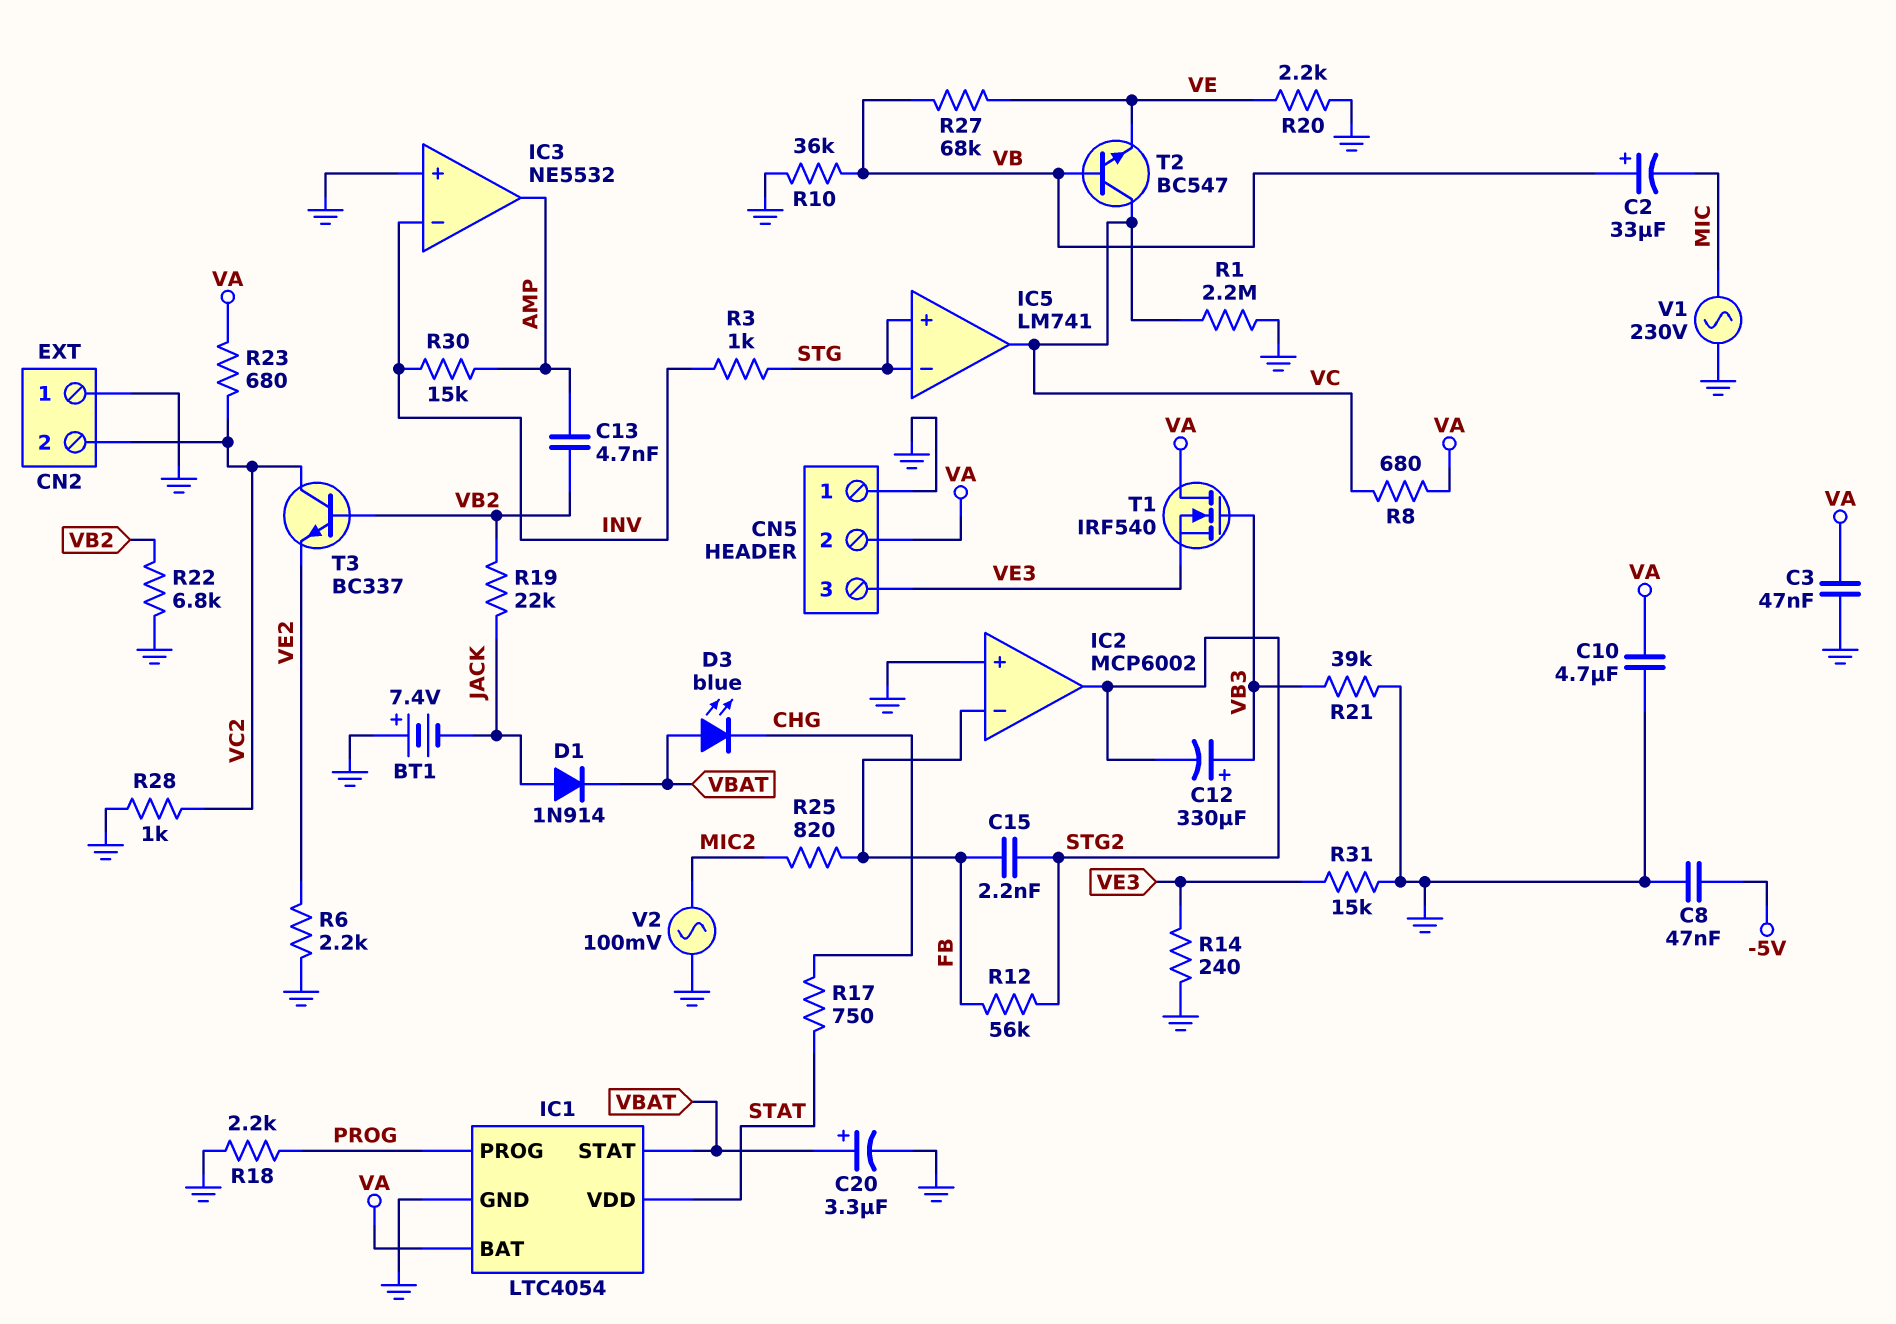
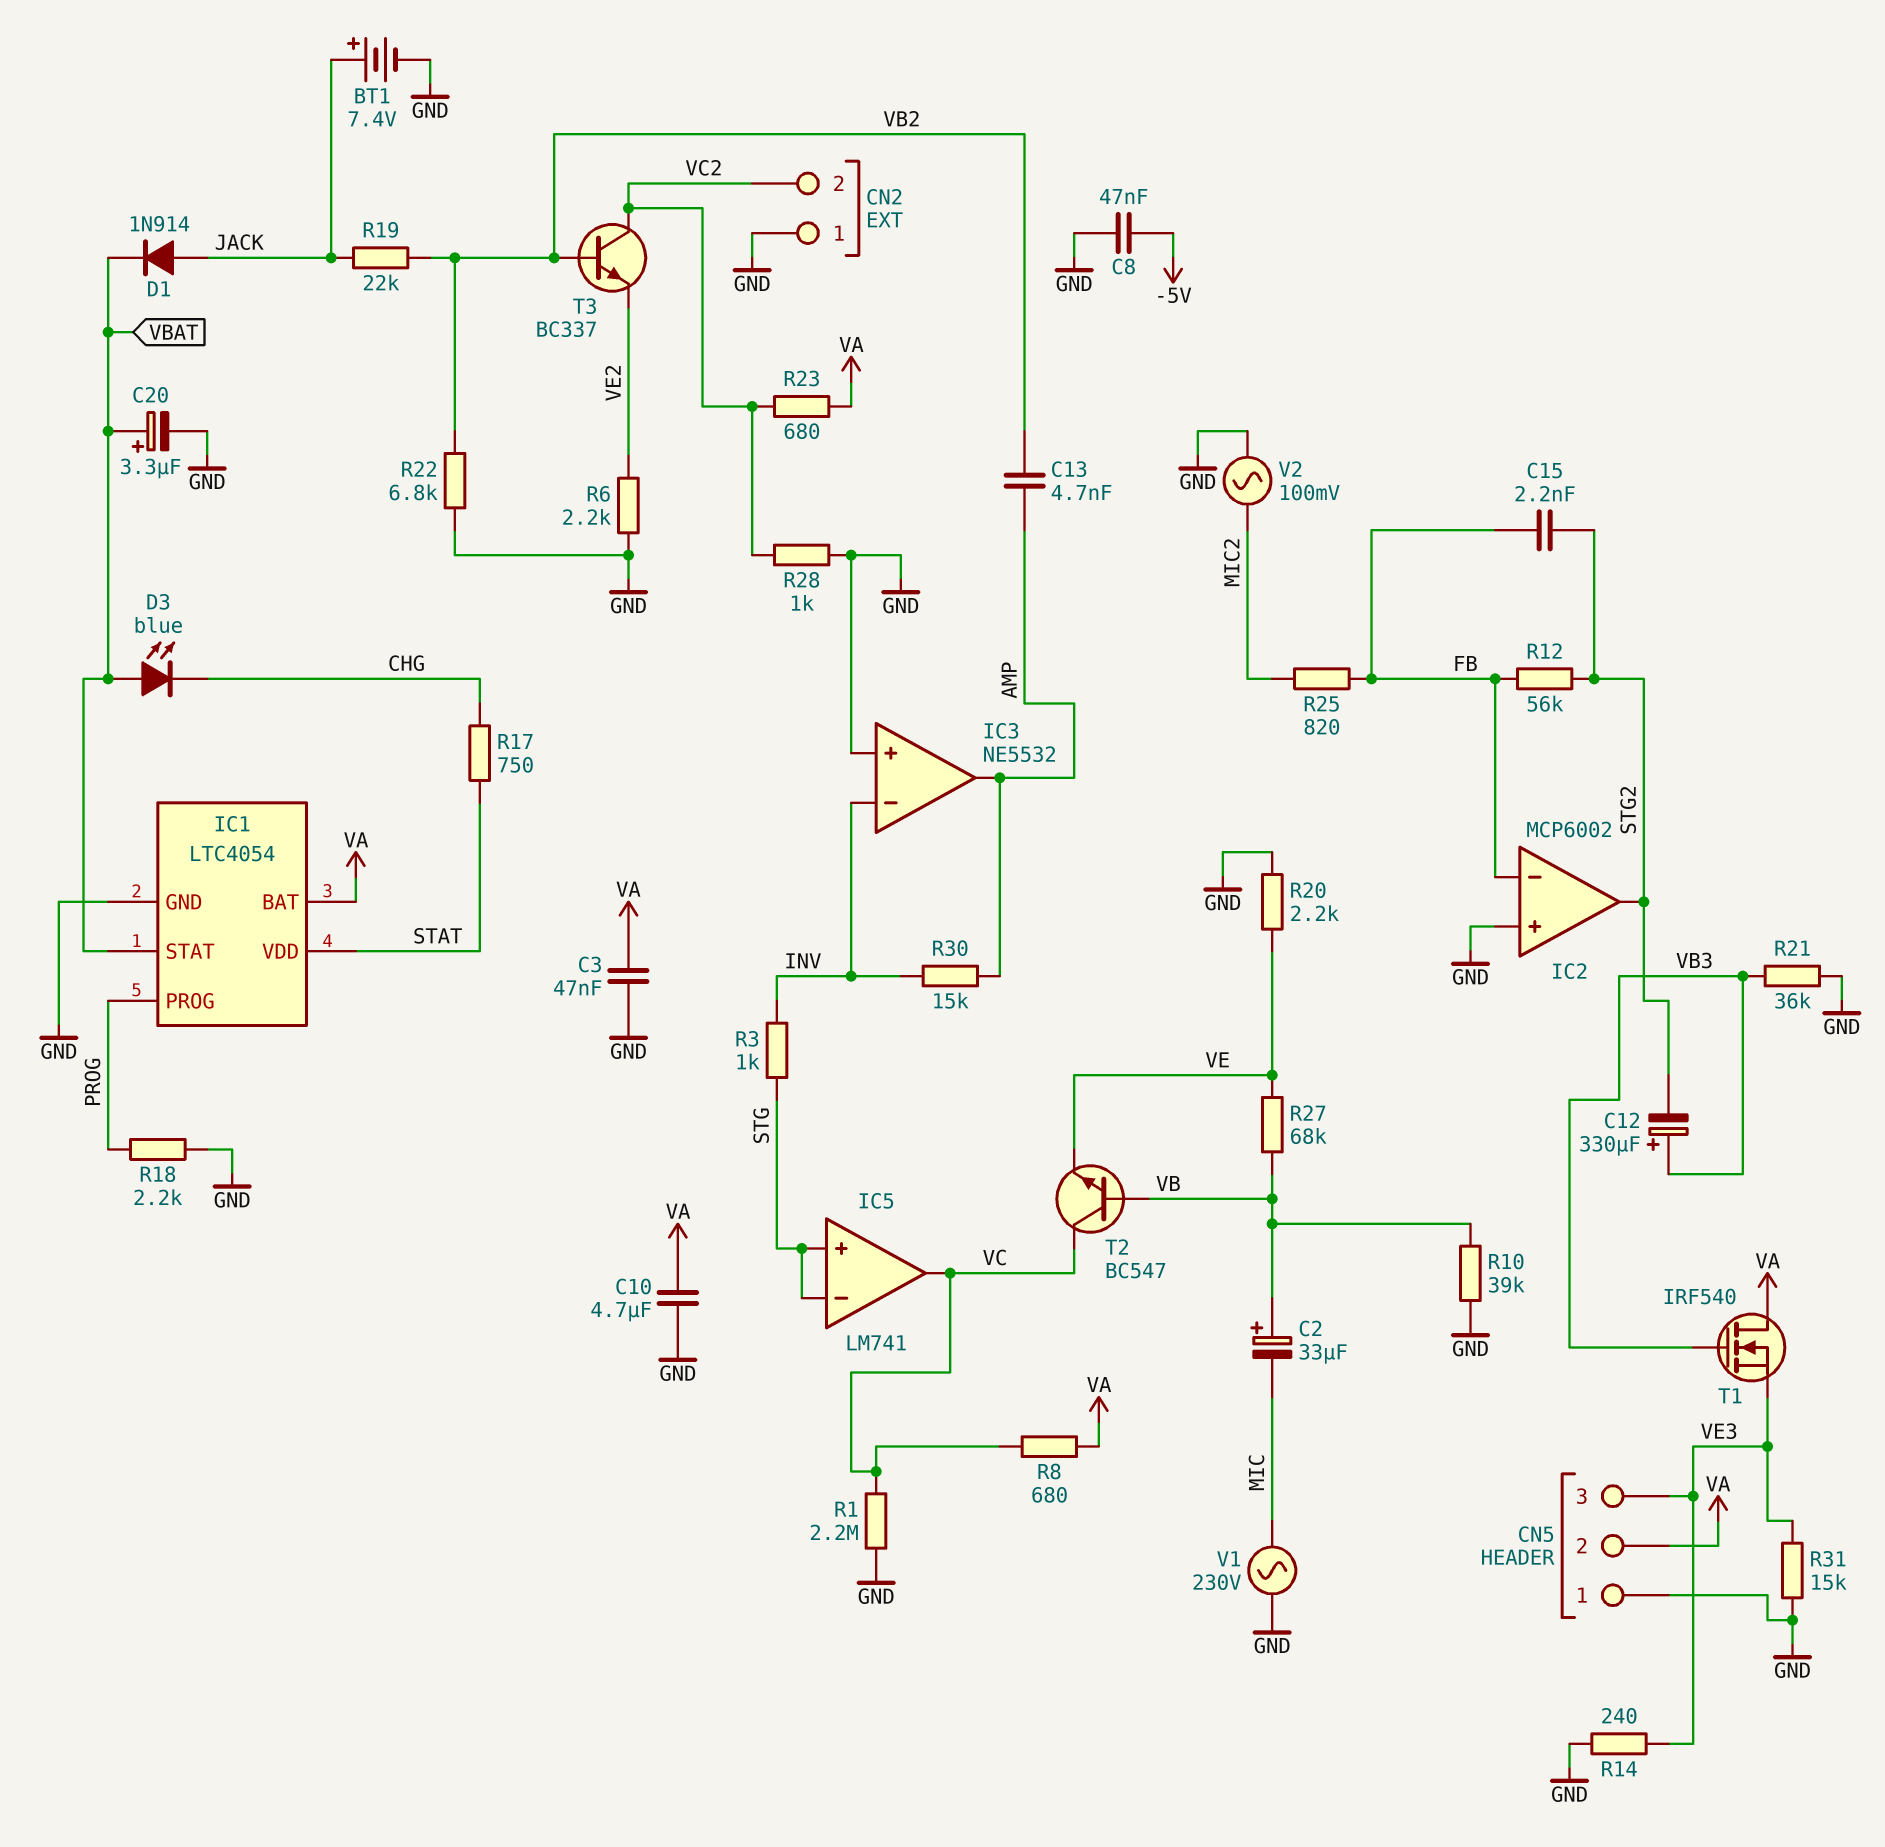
BT1: 7.4V (plus GND, minus JACK) -> 7.4V (plus JACK, minus GND)
R10: 36k (GND, VB) -> 39k (GND, VB)
R21: 39k (GND, VB3) -> 36k (GND, VB3)

